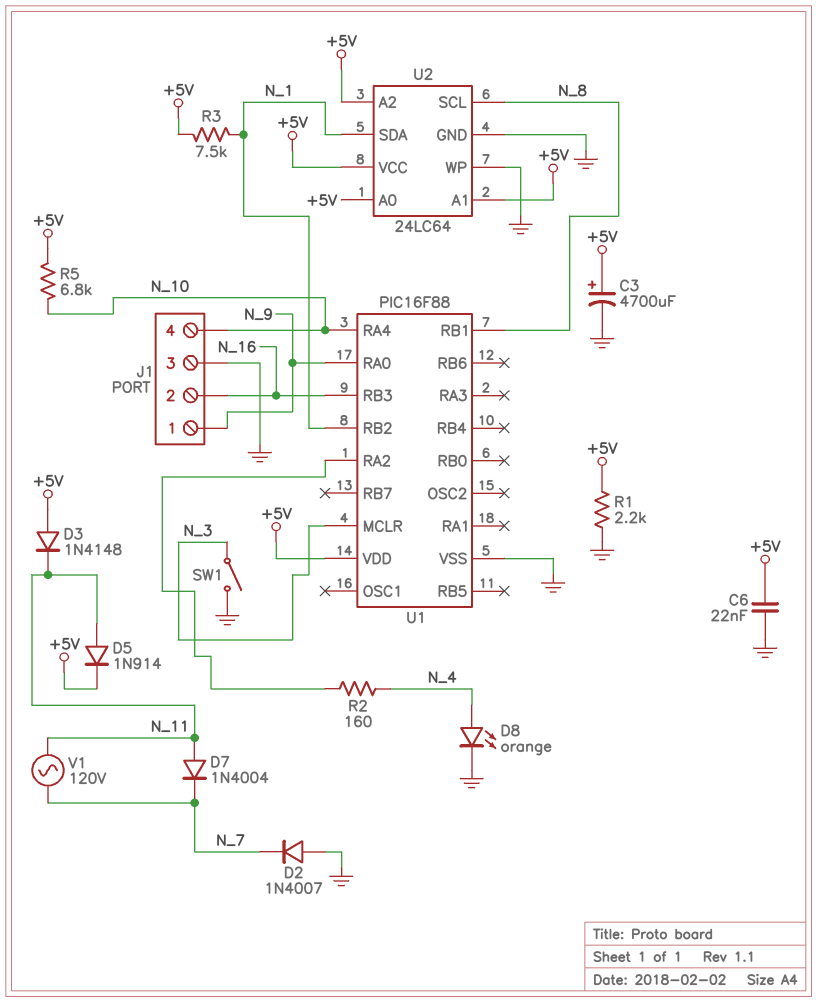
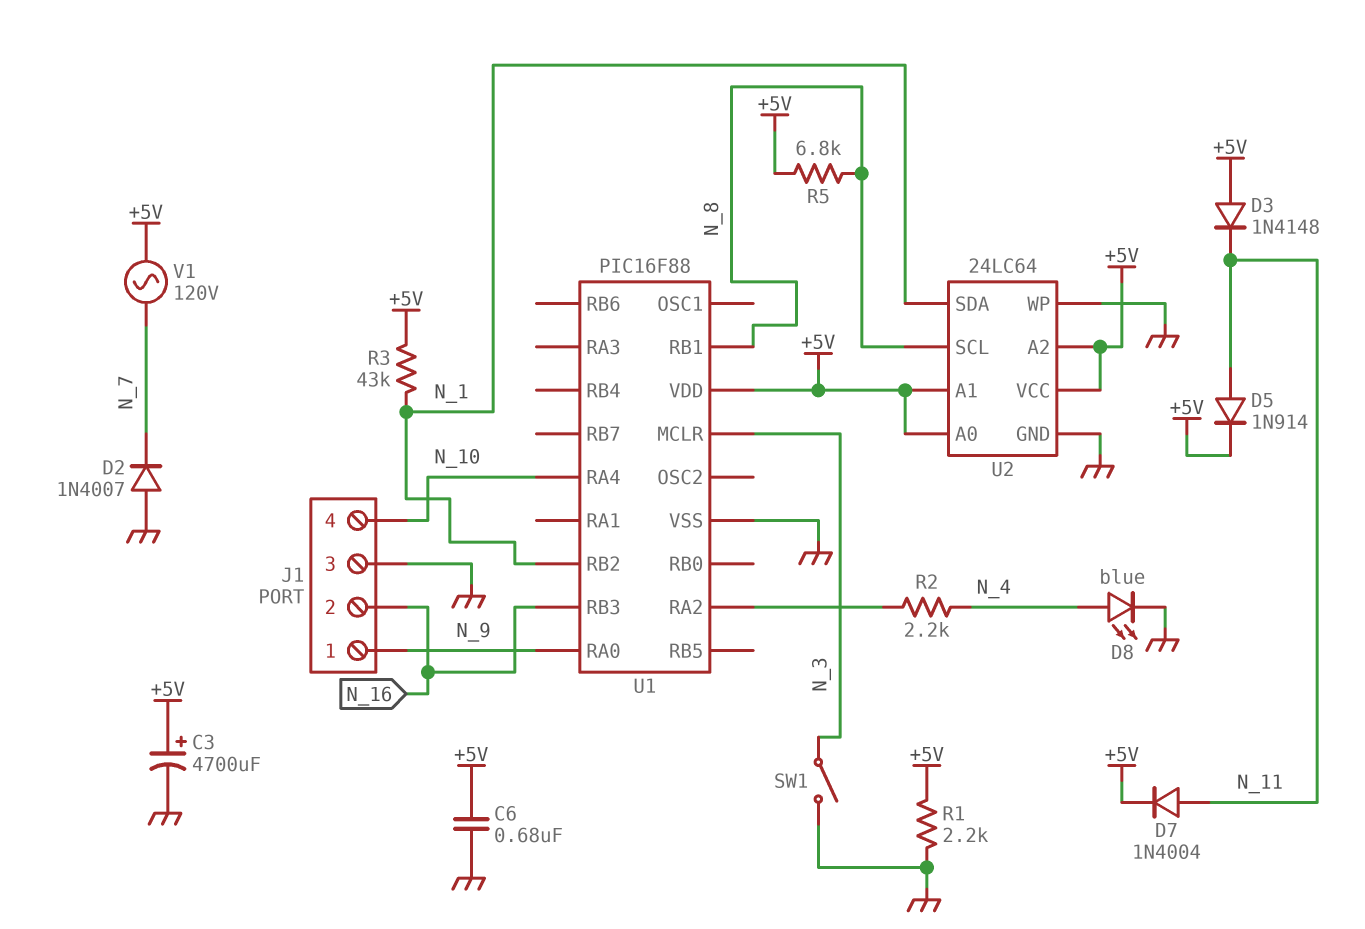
C6: 22nF (+5V, GND) -> 680nF (+5V, GND)
D7: diode 1N4004 (A N_11, K N_7) -> diode 1N4004 (A N_11, K +5V)
D8: LED orange (A N_4, K GND) -> LED blue (A N_4, K GND)
R2: 160 (N_4, U1/RA2) -> 2.2k (N_4, U1/RA2)
R3: 7.5k (+5V, N_1) -> 43k (+5V, N_1)
R5: 6.8k (+5V, N_10) -> 6.8k (+5V, N_8)
V1: AC 120V (N_7, N_11) -> AC 120V (+5V, N_7)

